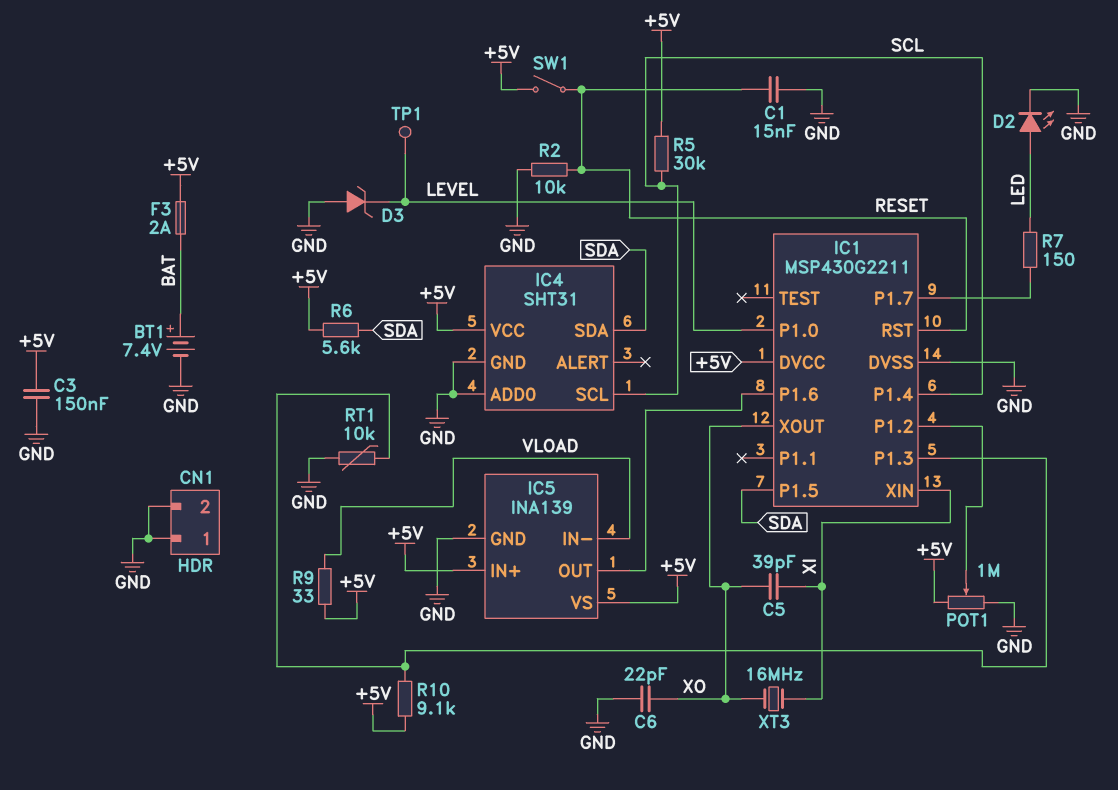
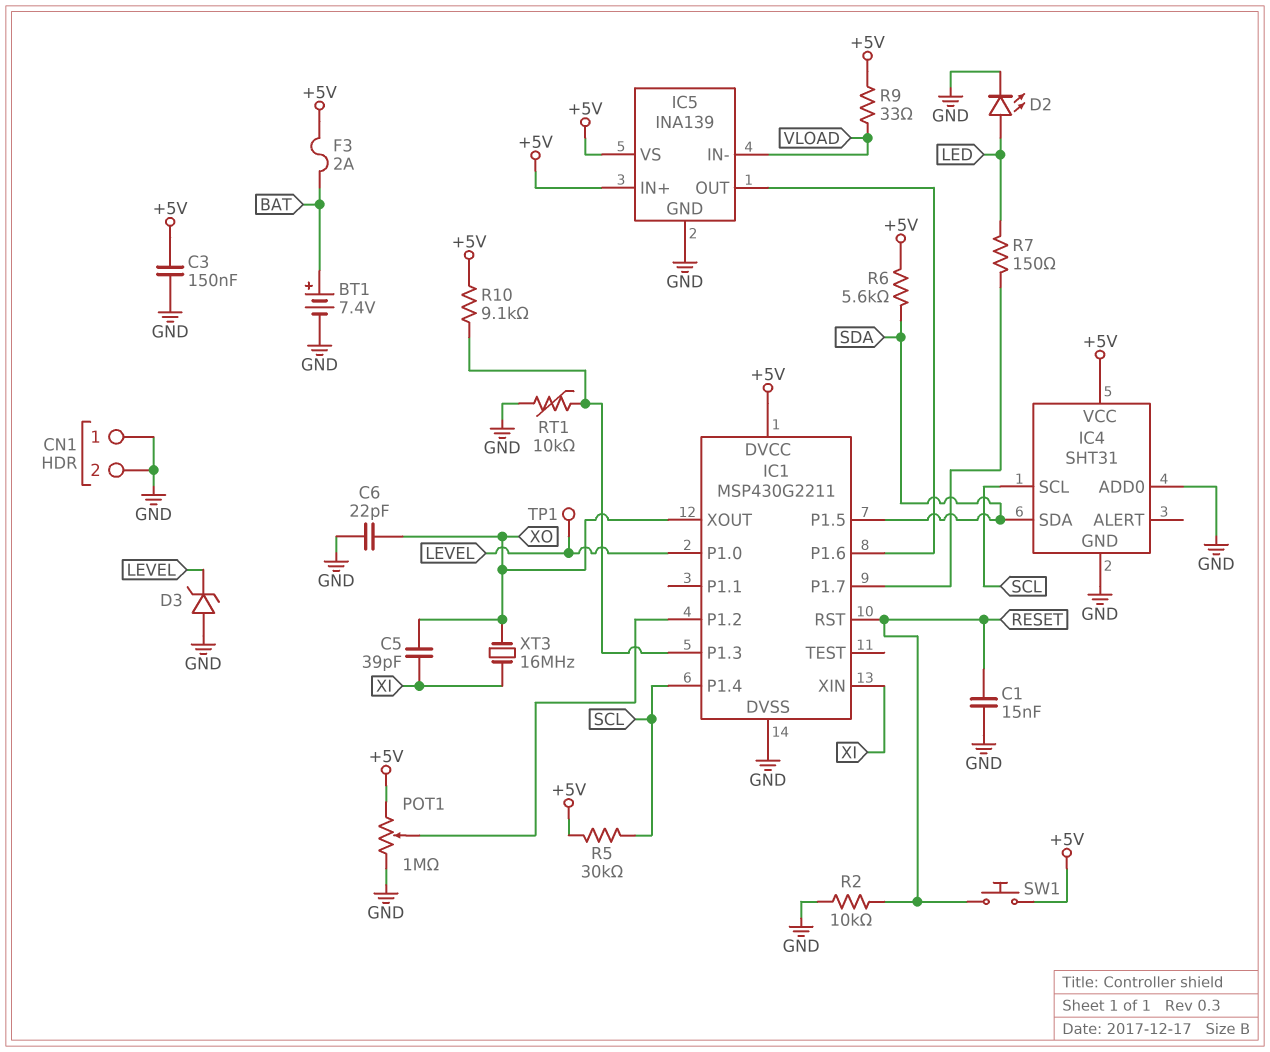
SW1: switch (+5V, RESET) -> button (+5V, RESET)

